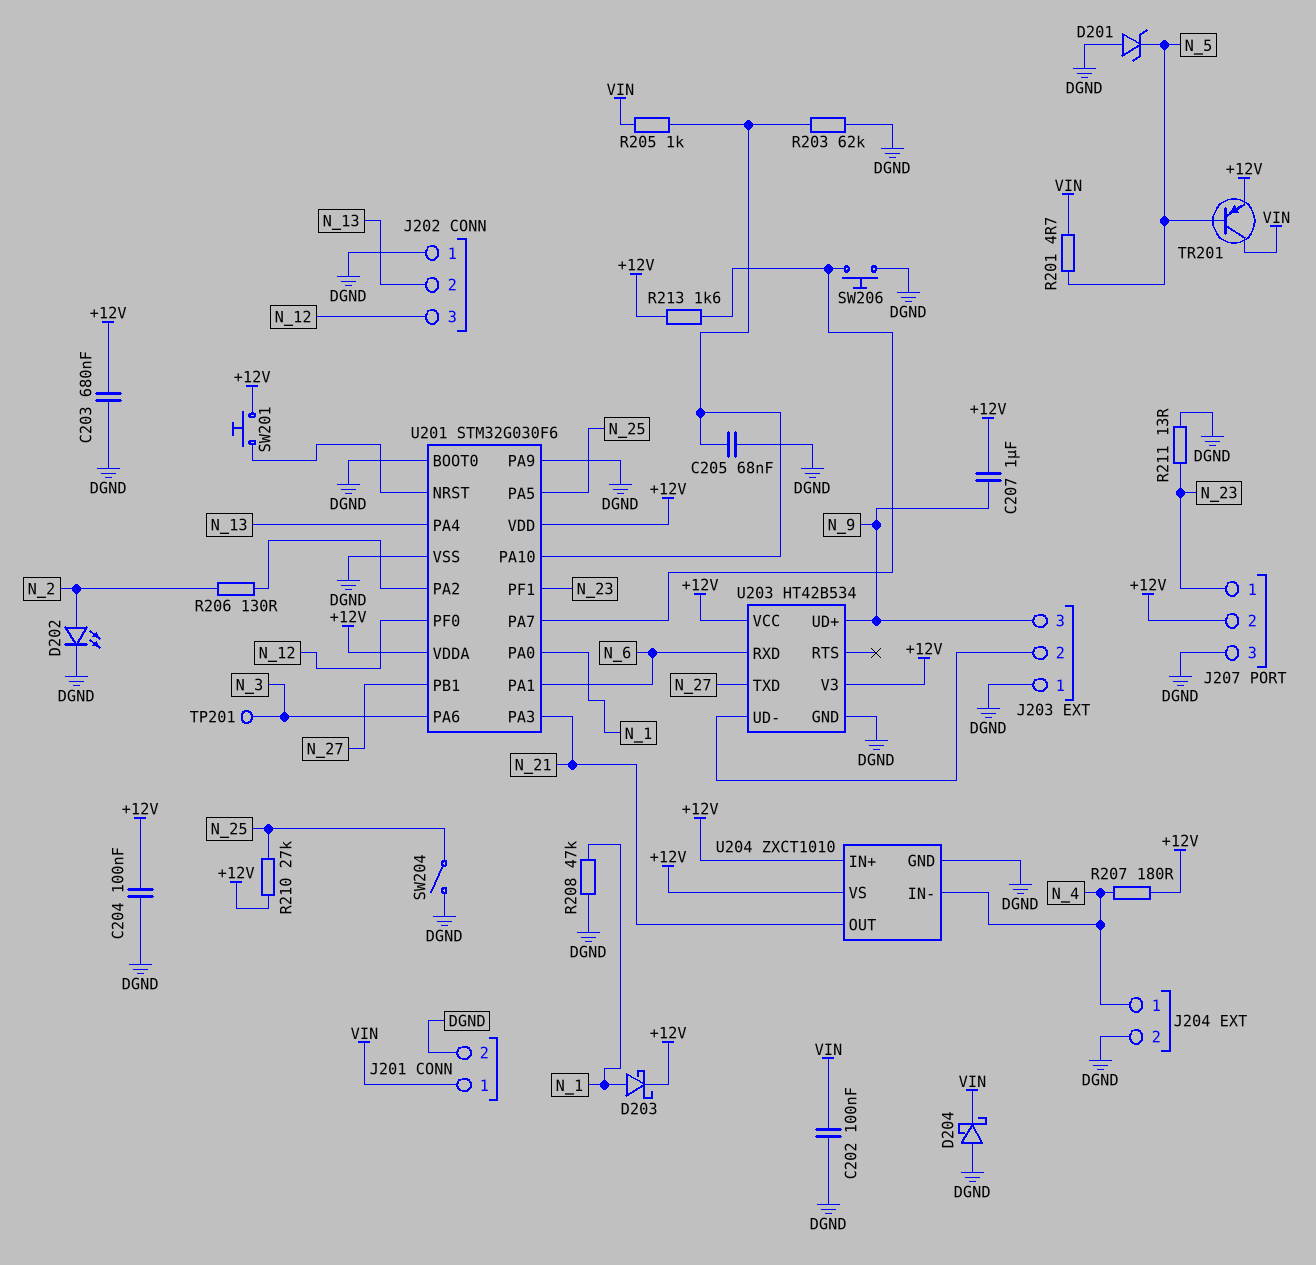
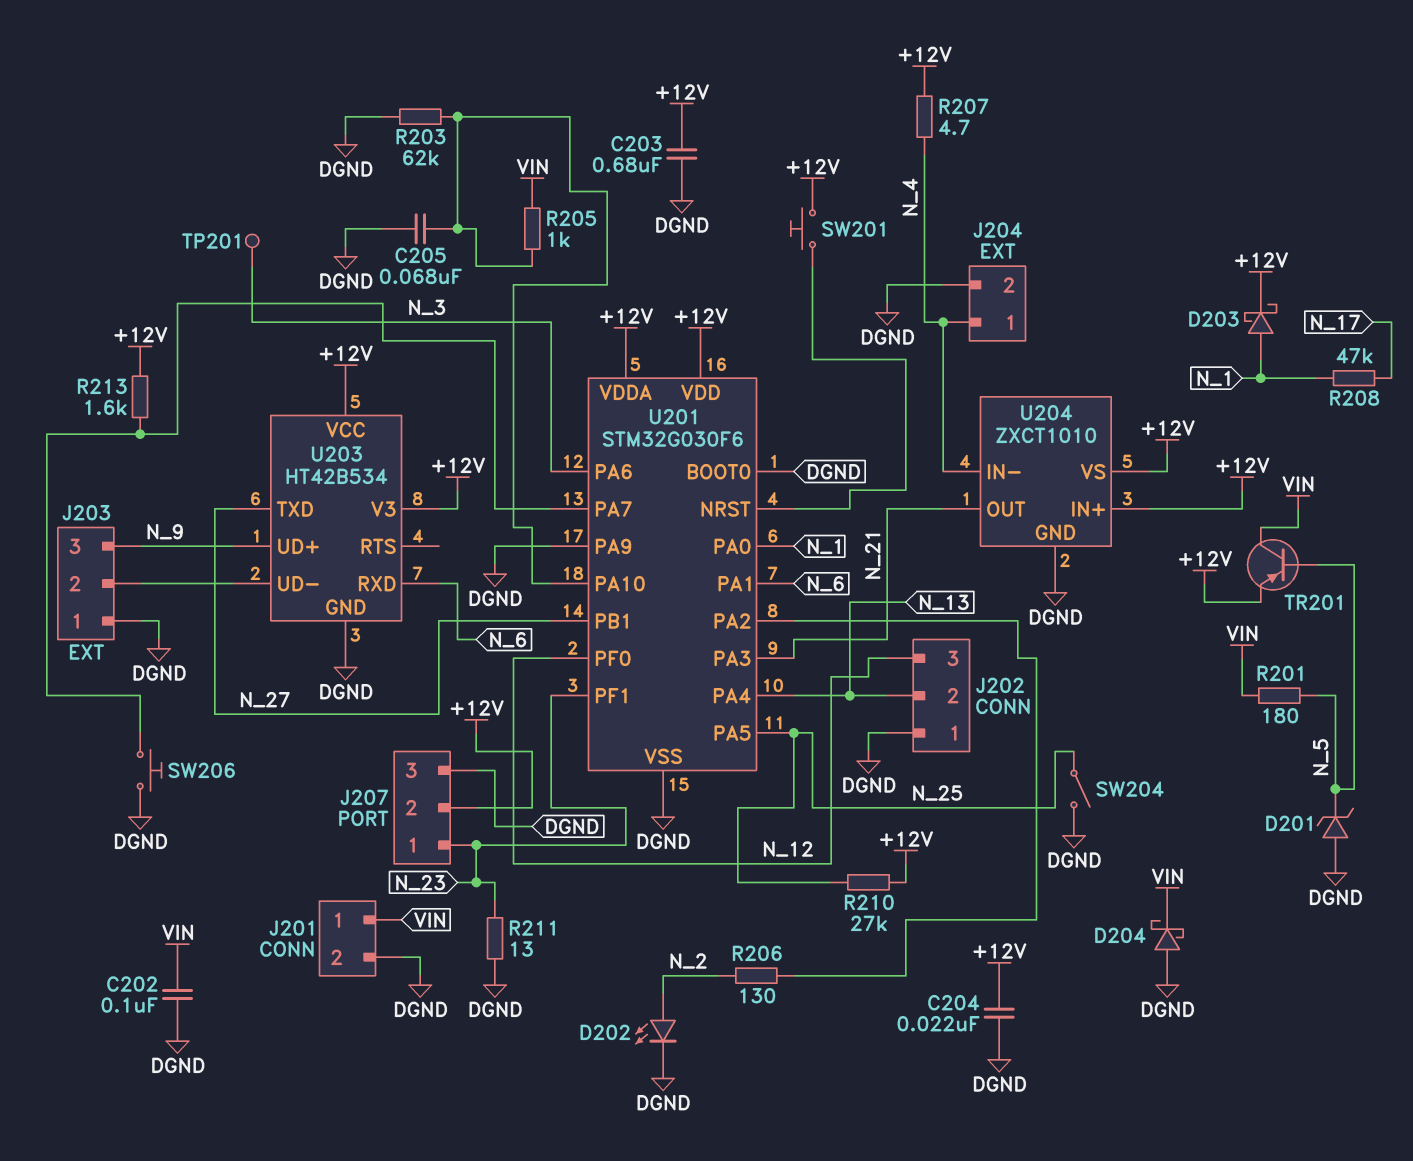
C204: 100nF (+12V, DGND) -> 22nF (+12V, DGND)
C207: 1uF (+12V, N_9) -> none
R201: 4.7 (N_5, VIN) -> 180 (N_5, VIN)
R207: 180 (+12V, N_4) -> 4.7 (+12V, N_4)
R208: 47k (DGND, N_1) -> 47k (N_1, N_17)

